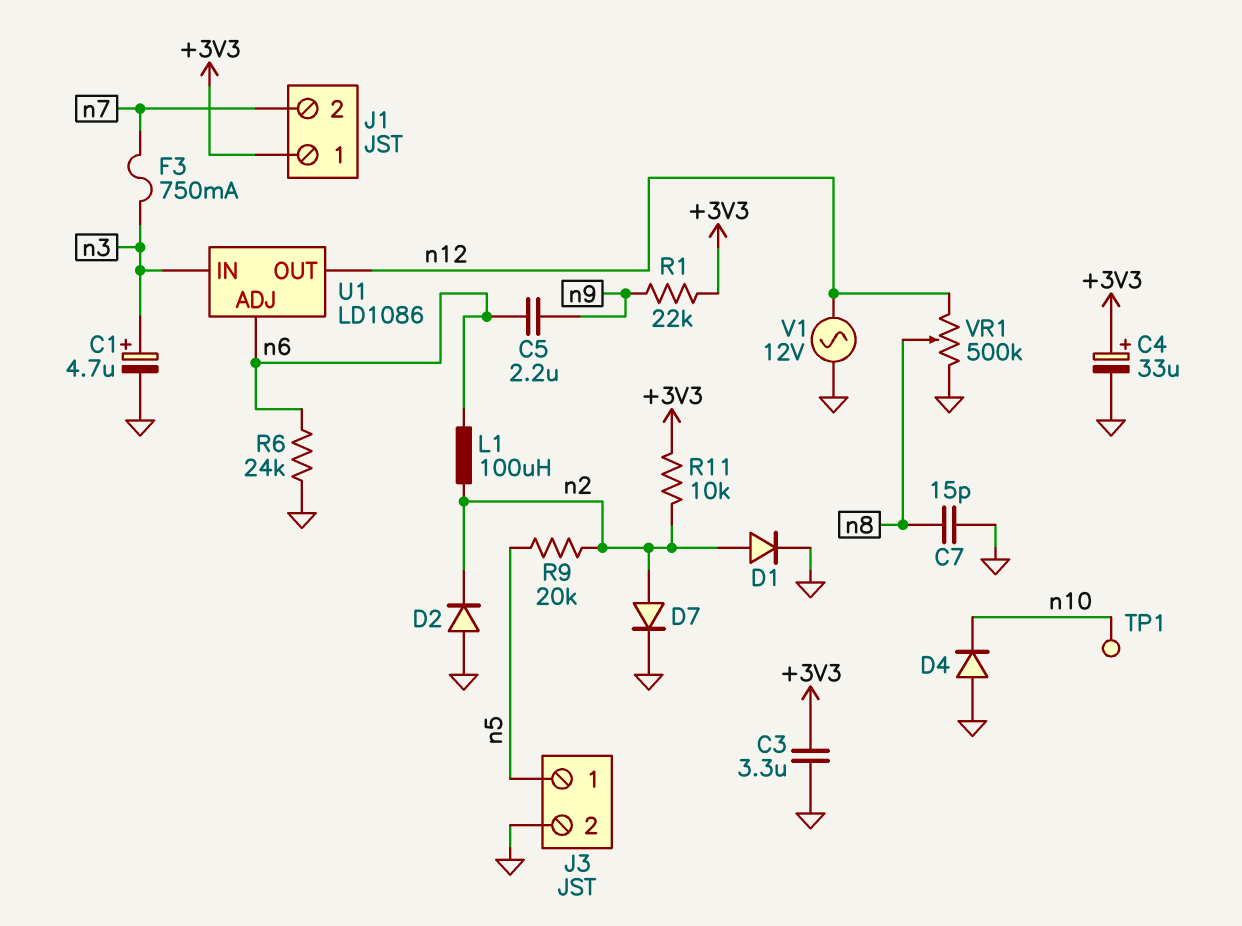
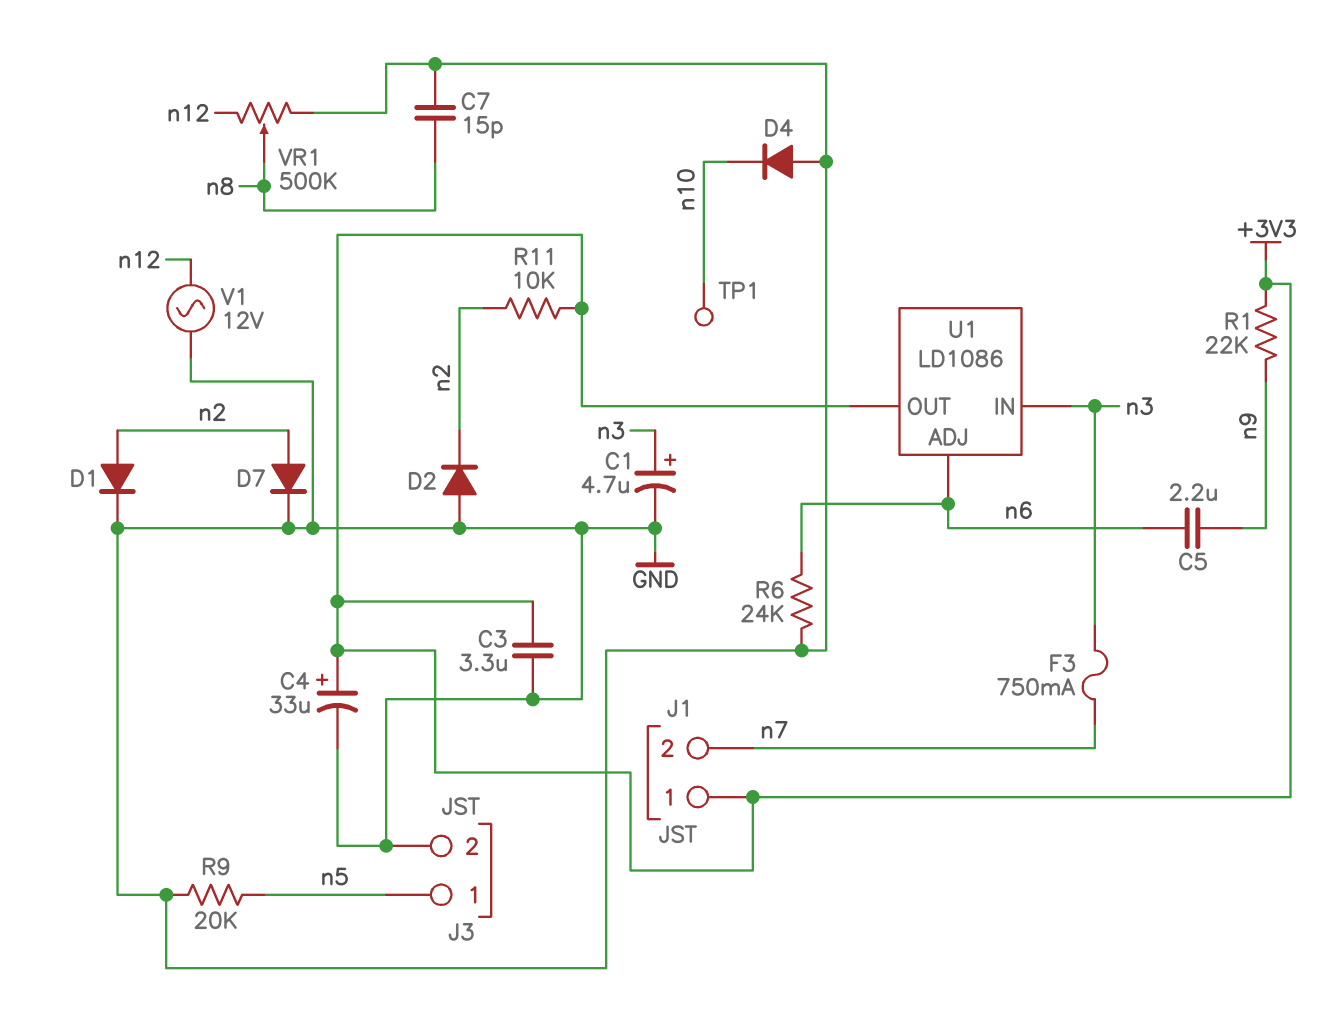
L1: 100uH (n2, n6) -> none
R9: 20k (n2, n5) -> 20k (GND, n5)
U1 pin OUT: n12 -> +3V3

